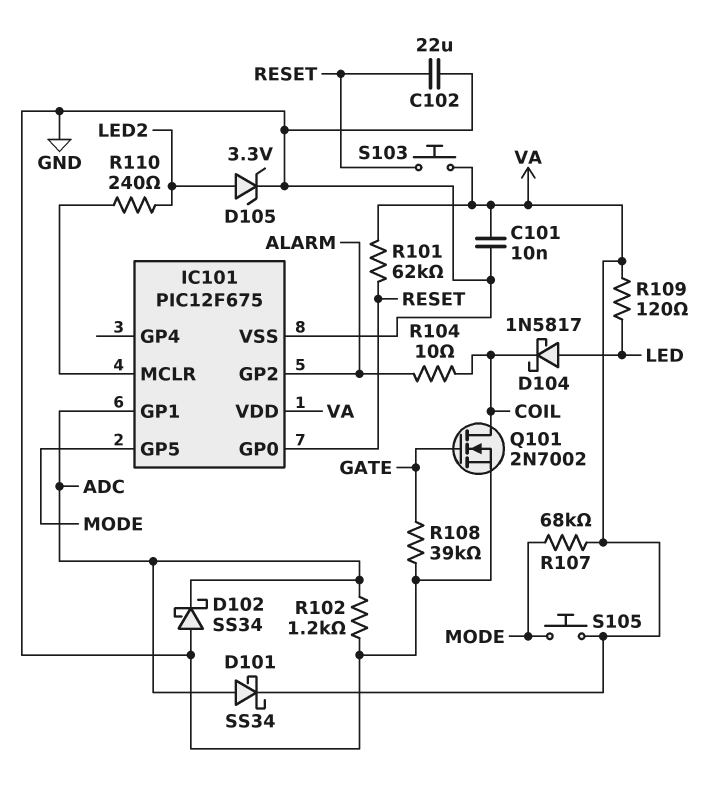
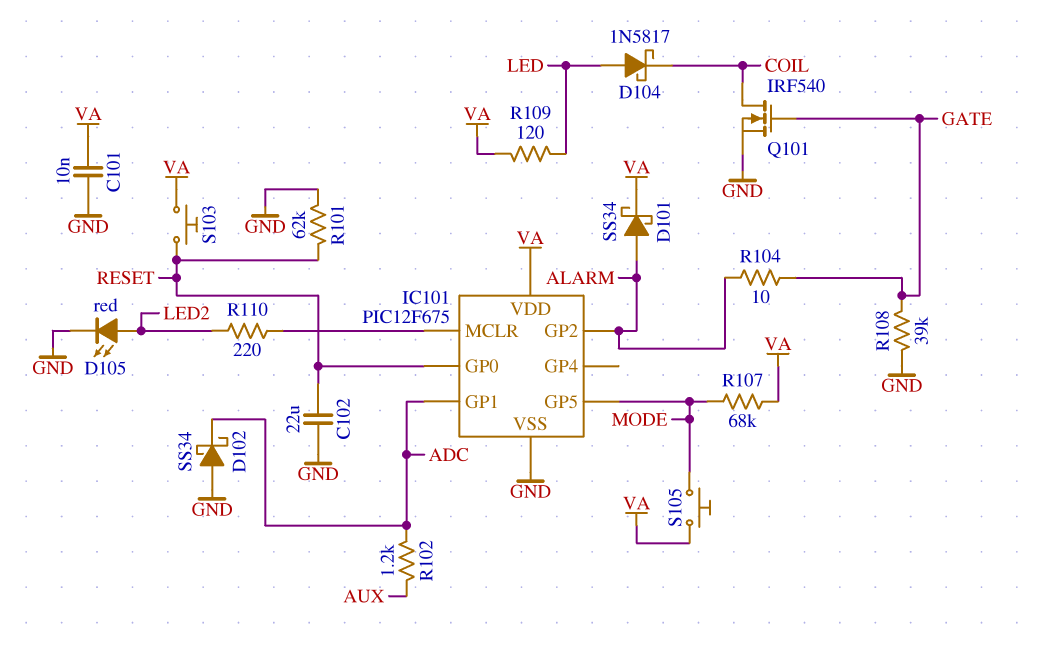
D101: schottky SS34 (A ADC, K VA) -> schottky SS34 (A ALARM, K VA)
D105: zener 3.3V (A LED2, K GND) -> LED red (A LED2, K GND)
Q101: NMOS 2N7002 (G GATE, D COIL, S GND) -> NMOS IRF540 (G GATE, D COIL, S GND)
R101: 62k (RESET, VA) -> 62k (GND, RESET)
R102: 1.2k (ADC, GND) -> 1.2k (ADC, AUX)
R104: 10 (ALARM, COIL) -> 10 (ALARM, GATE)
R110: 240 (IC101/MCLR, LED2) -> 220 (IC101/MCLR, LED2)

